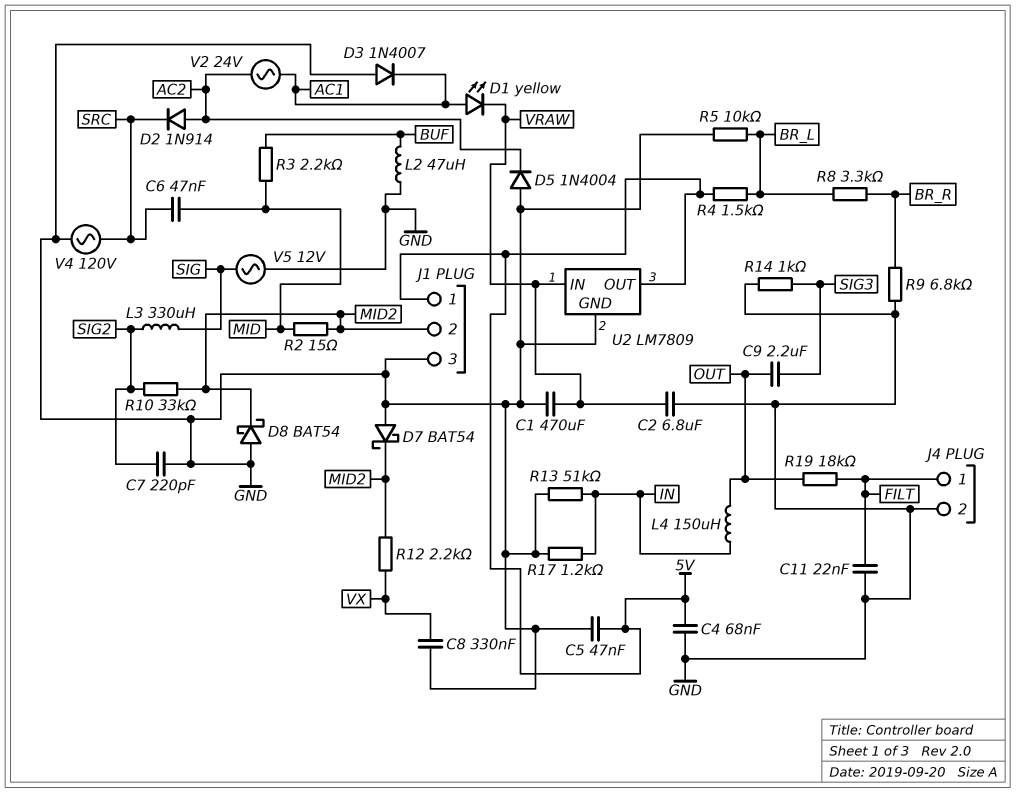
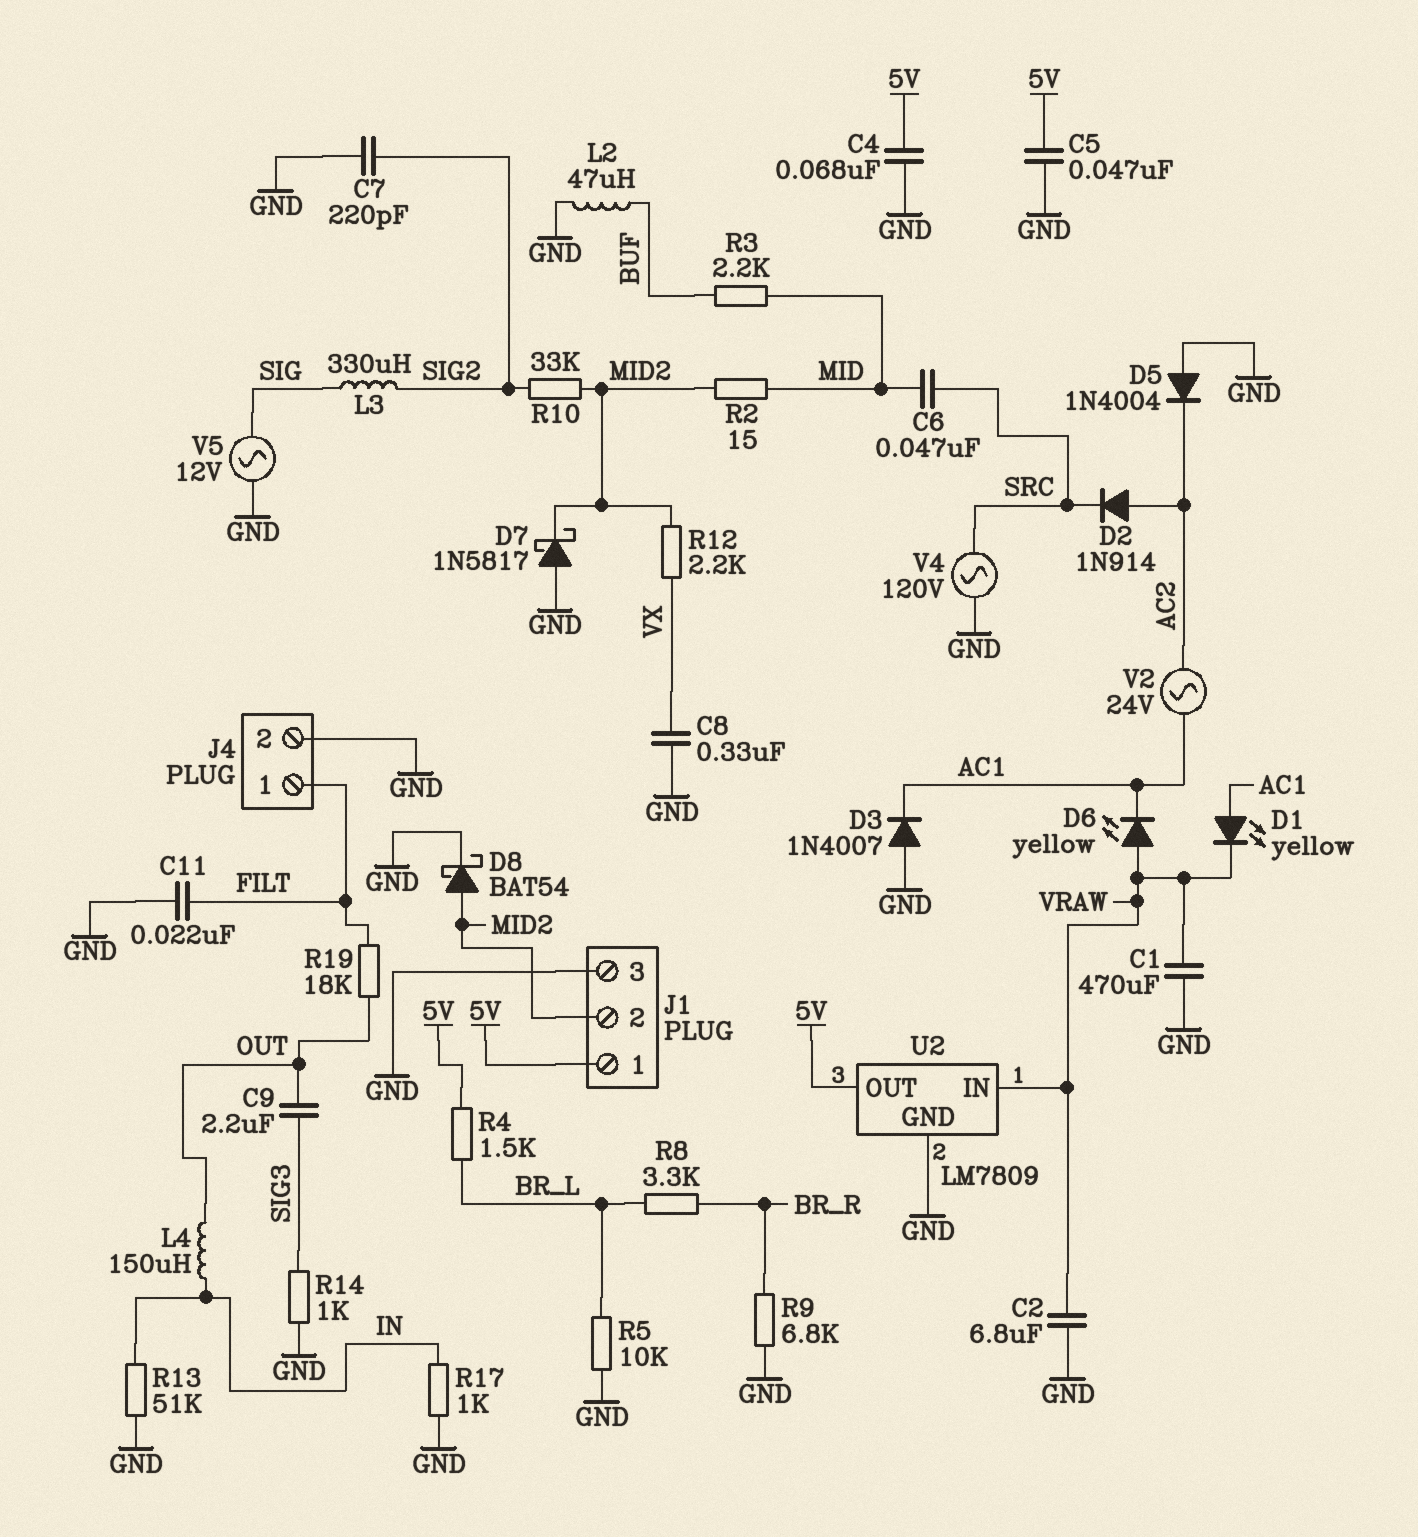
D6: none -> LED yellow (A VRAW, K AC1)
D7: schottky BAT54 (A GND, K MID2) -> schottky 1N5817 (A GND, K MID2)
D8: schottky BAT54 (A GND, K MID2) -> schottky BAT54 (A MID2, K GND)
R17: 1.2k (GND, IN) -> 1k (GND, IN)

